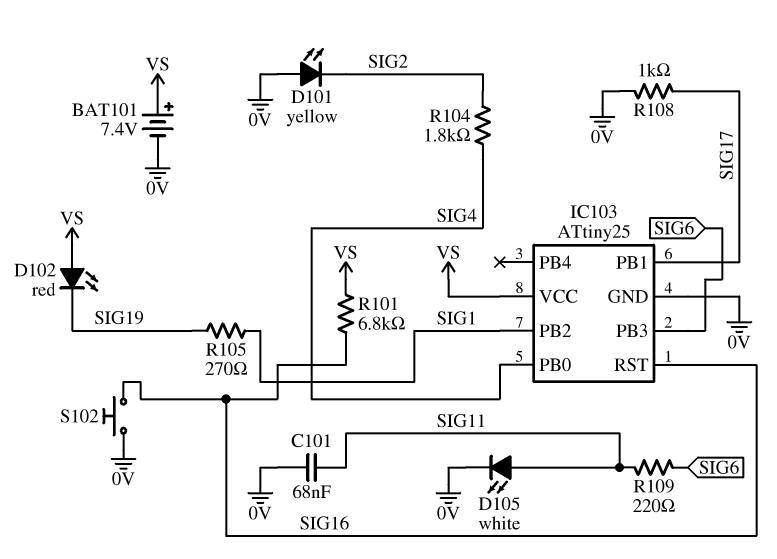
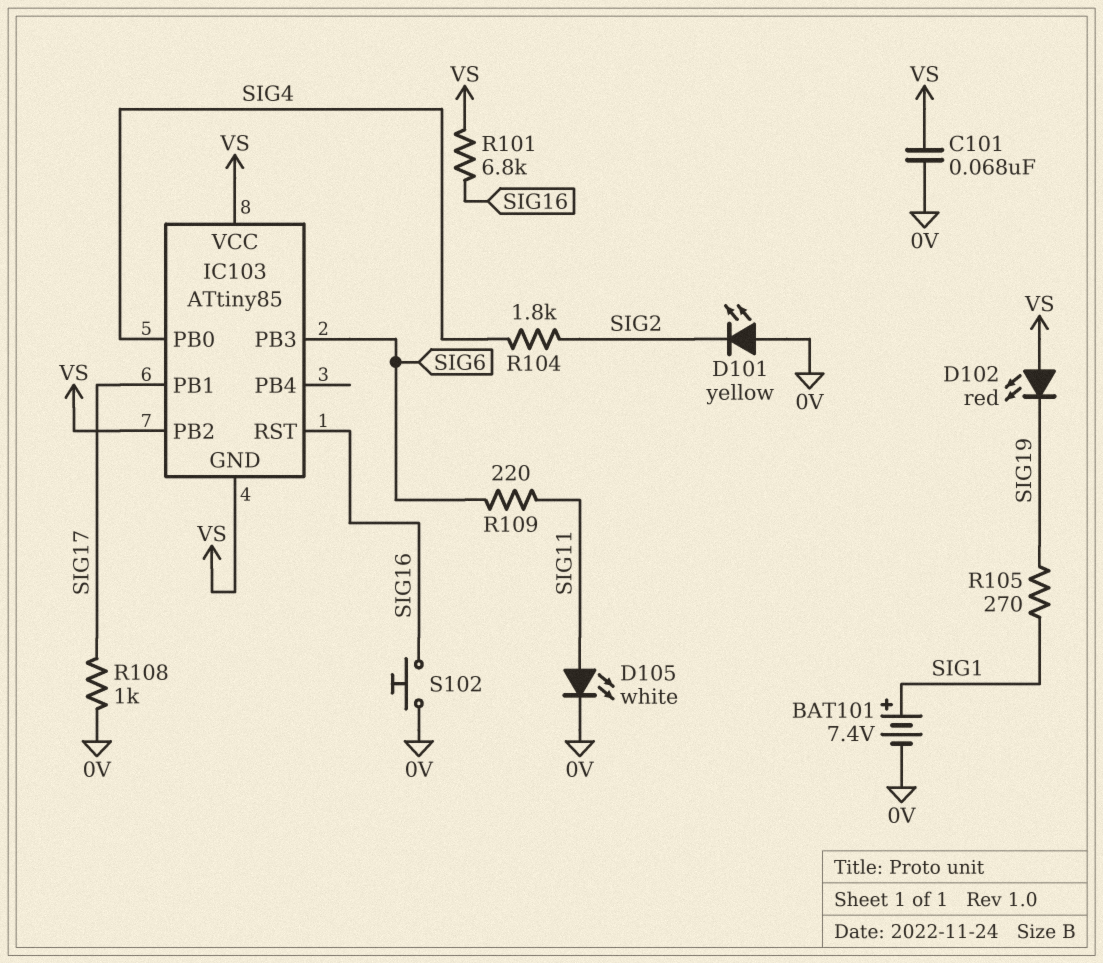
BAT101: 7.4V (plus VS, minus 0V) -> 7.4V (plus SIG1, minus 0V)
C101: 68nF (0V, SIG11) -> 68nF (0V, VS)
IC103: ATtiny25 -> ATtiny85
IC103 pin GND: 0V -> VS
IC103 pin PB2: SIG1 -> VS

